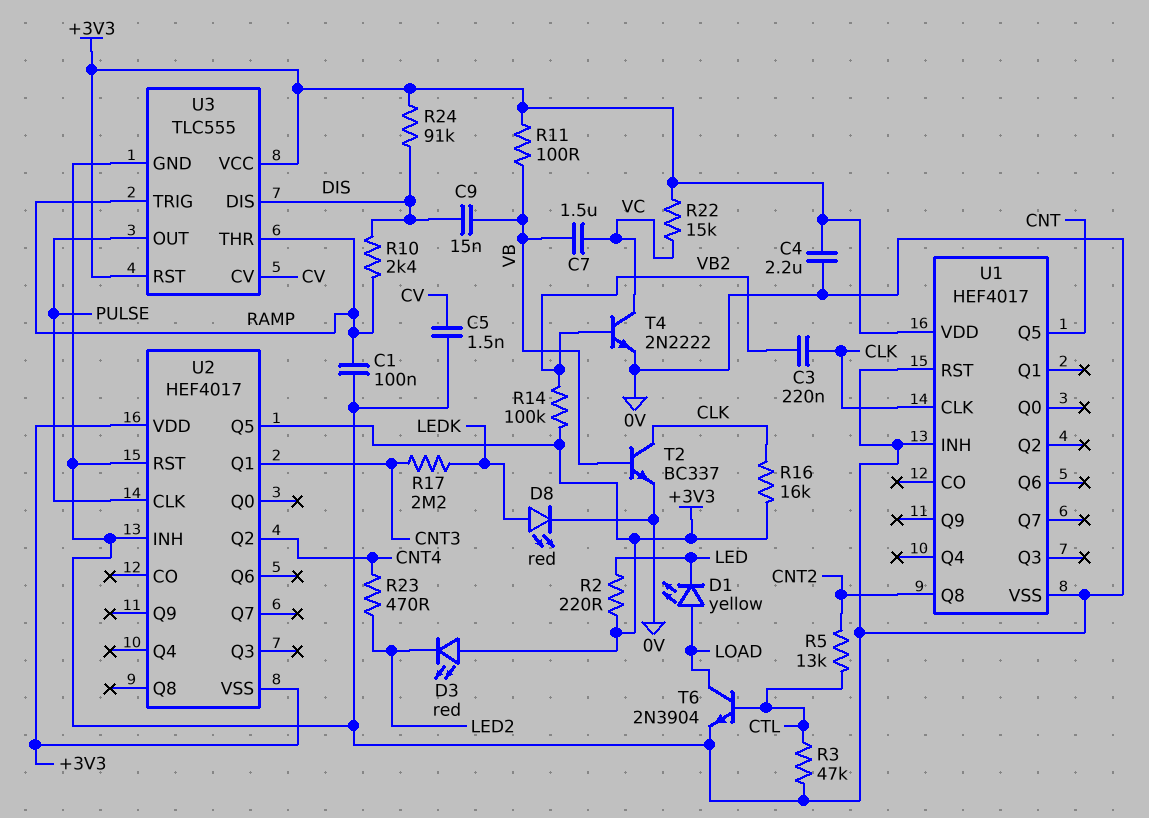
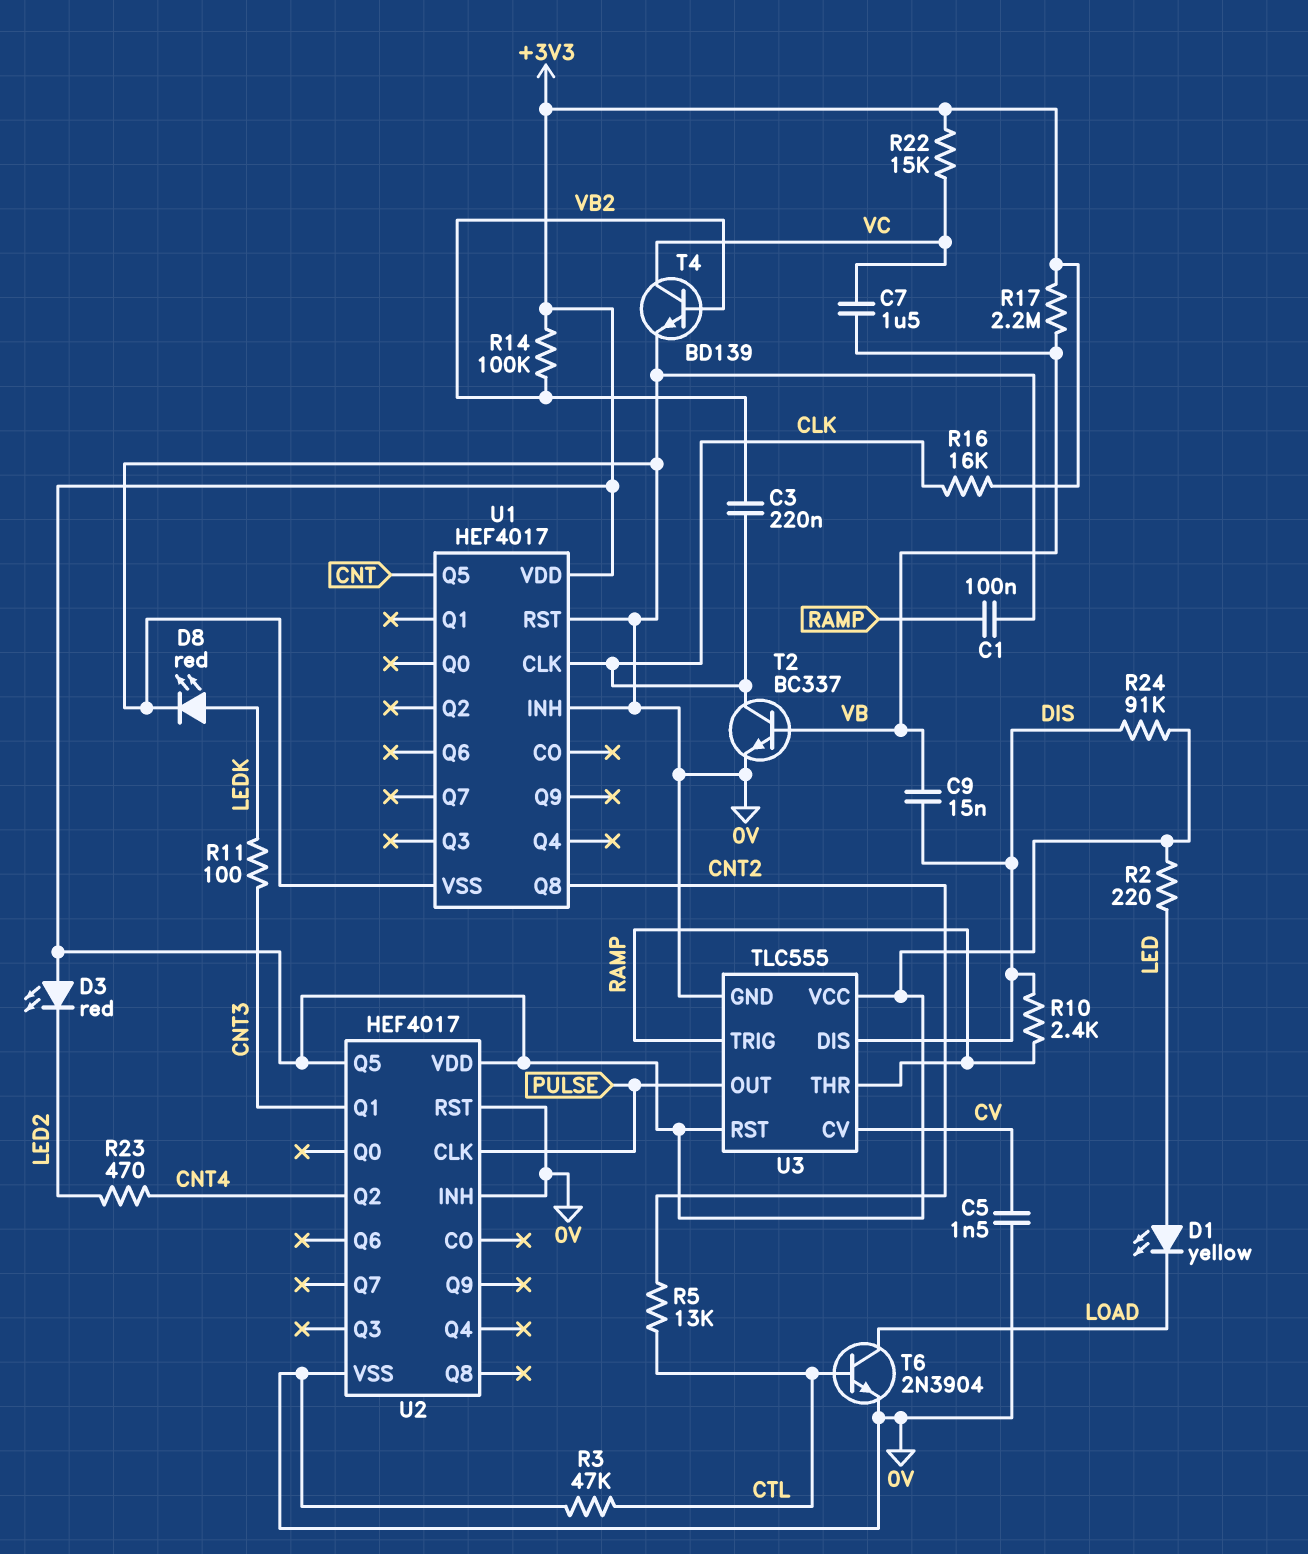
C4: 2.2uF (+3V3, 0V) -> none
D1: LED yellow (A LOAD, K LED) -> LED yellow (A LED, K LOAD)
R11: 100 (+3V3, VB) -> 100 (CNT3, LEDK)
R17: 2.2M (CNT3, LEDK) -> 2.2M (+3V3, VB)
T4: NPN 2N2222 (B VB2, C VC, E 0V) -> NPN BD139 (B VB2, C VC, E 0V)
U2 pin VSS: +3V3 -> 0V

